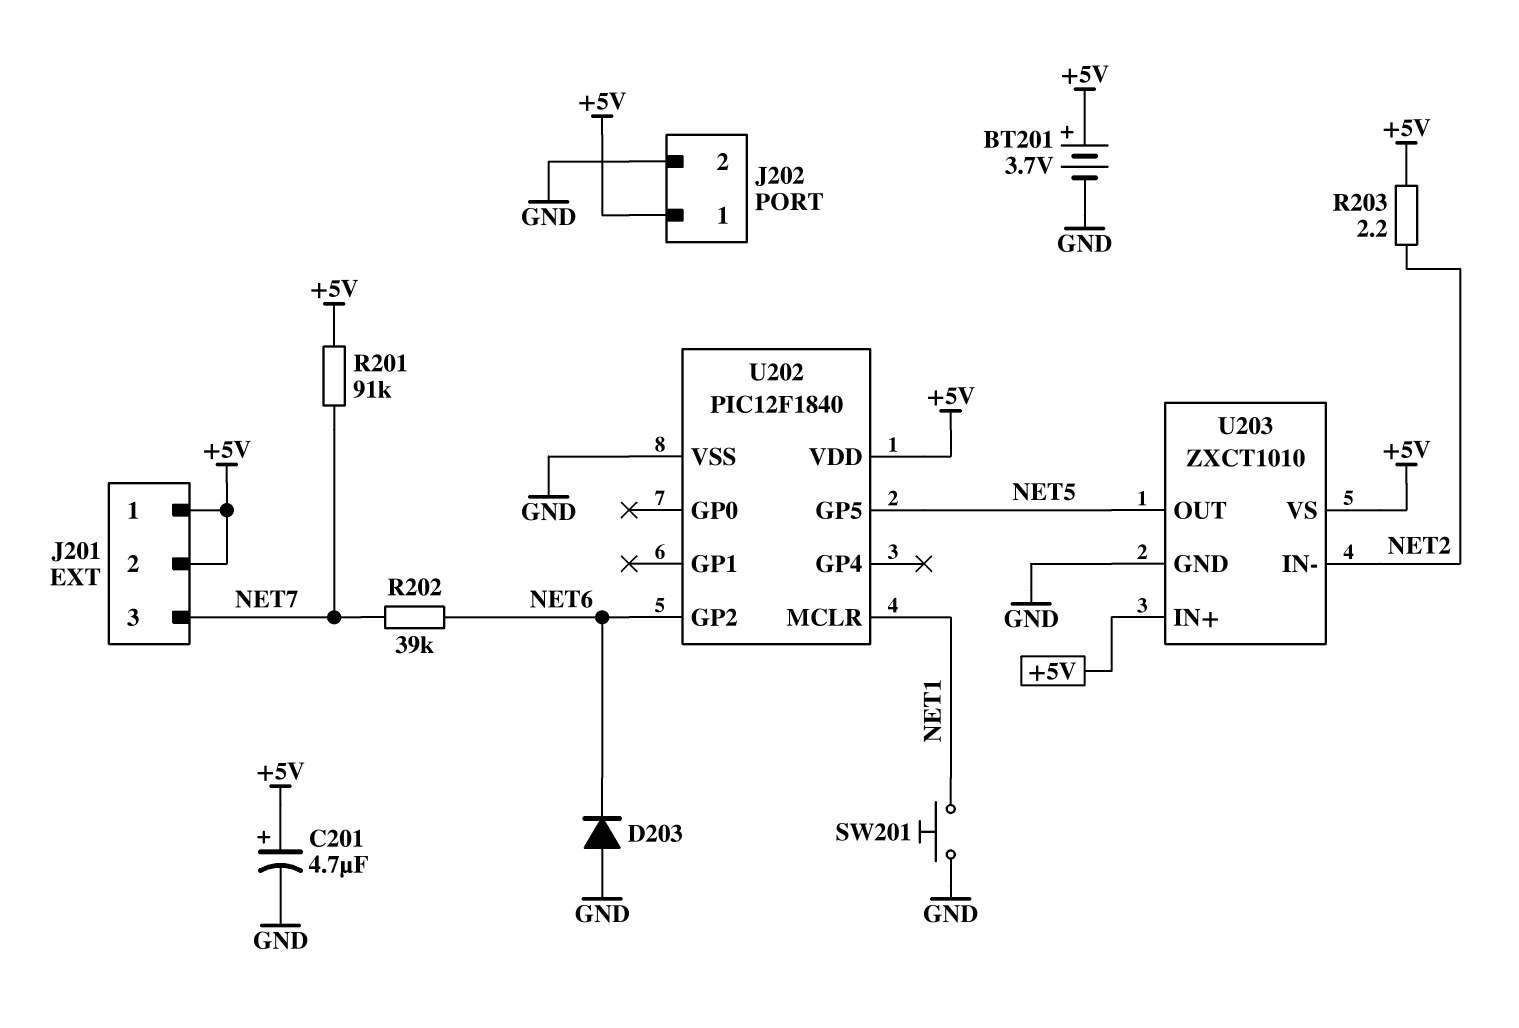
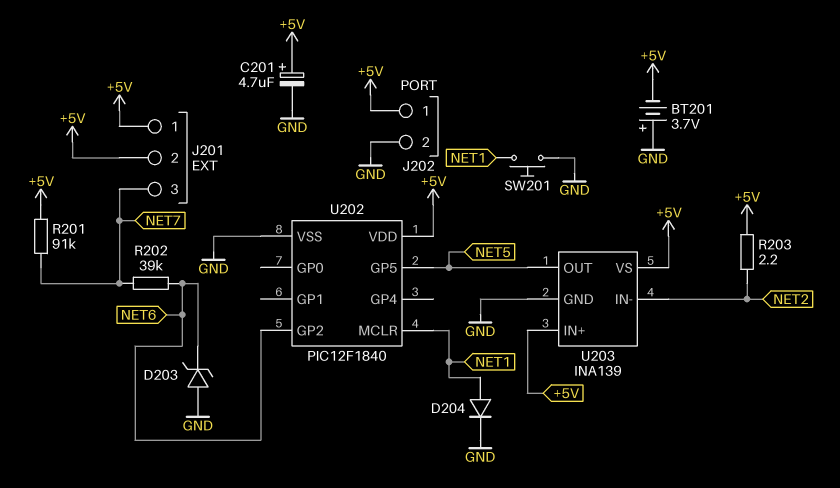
BT201: 3.7V (plus +5V, minus GND) -> 3.7V (plus GND, minus +5V)
D203: diode (A GND, K NET6) -> zener (A GND, K NET6)
D204: none -> diode (A NET1, K GND)
U203: ZXCT1010 -> INA139

